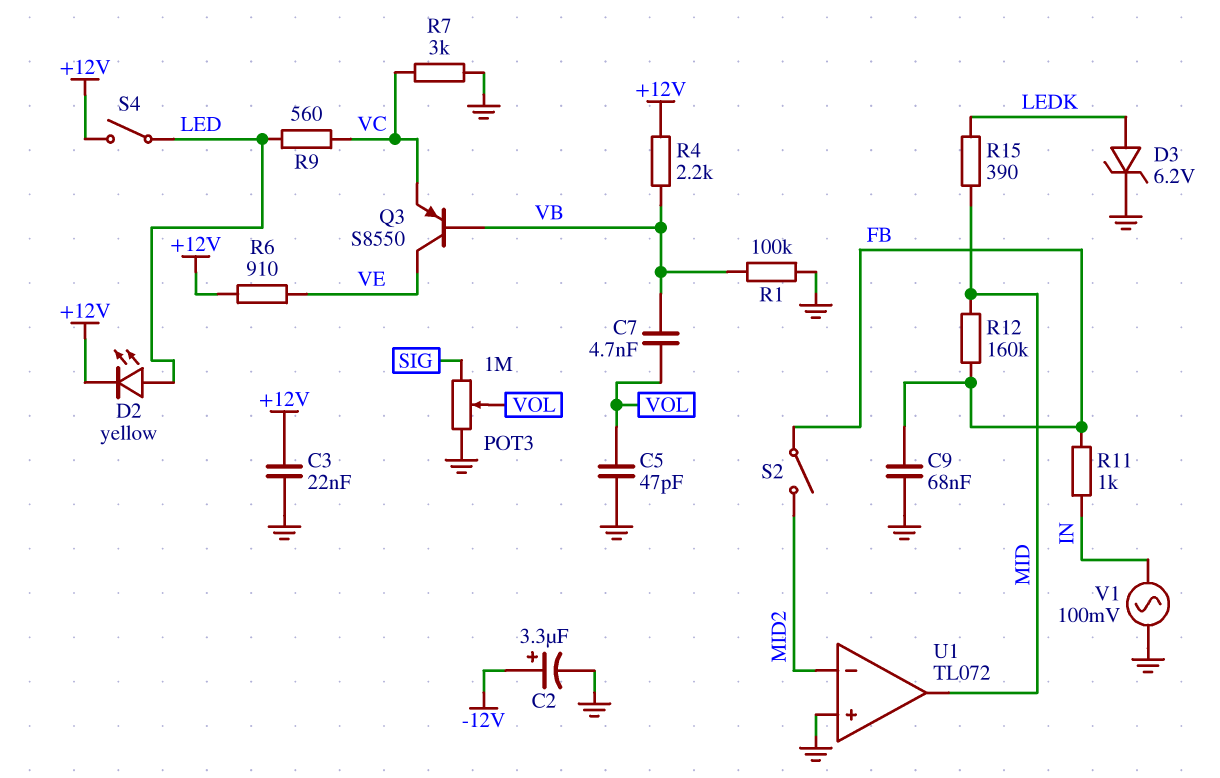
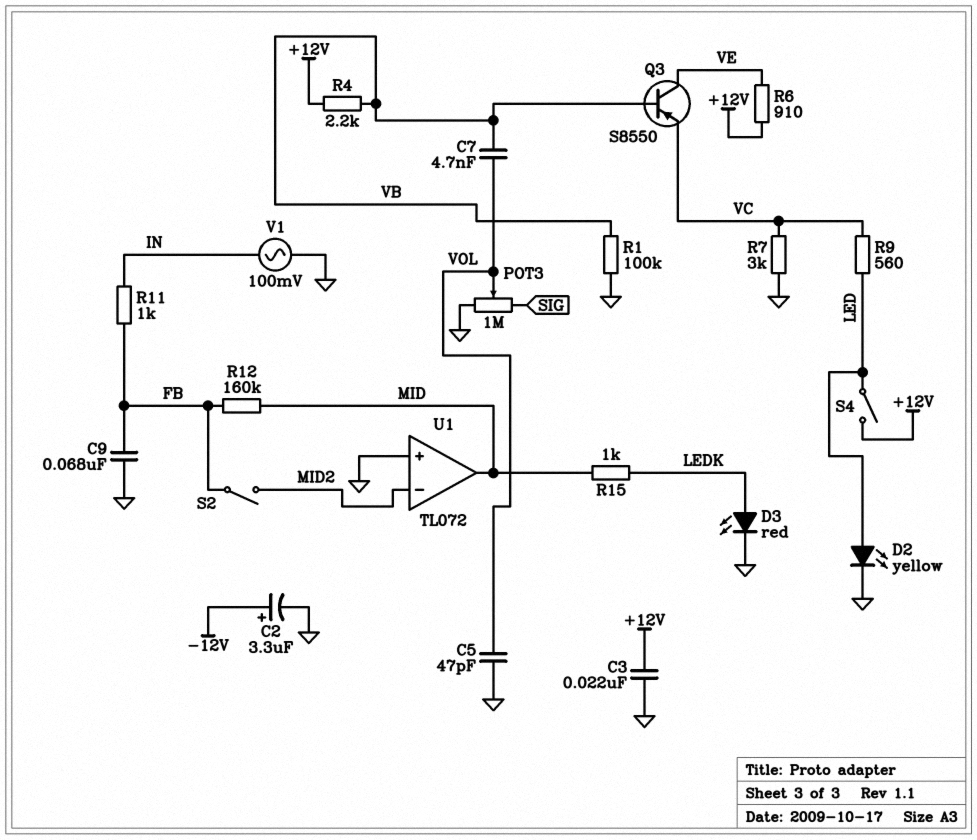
D2: LED yellow (A LED, K +12V) -> LED yellow (A LED, K GND)
D3: zener 6.2V (A LEDK, K GND) -> LED red (A LEDK, K GND)
R15: 390 (LEDK, MID) -> 1k (LEDK, MID)

